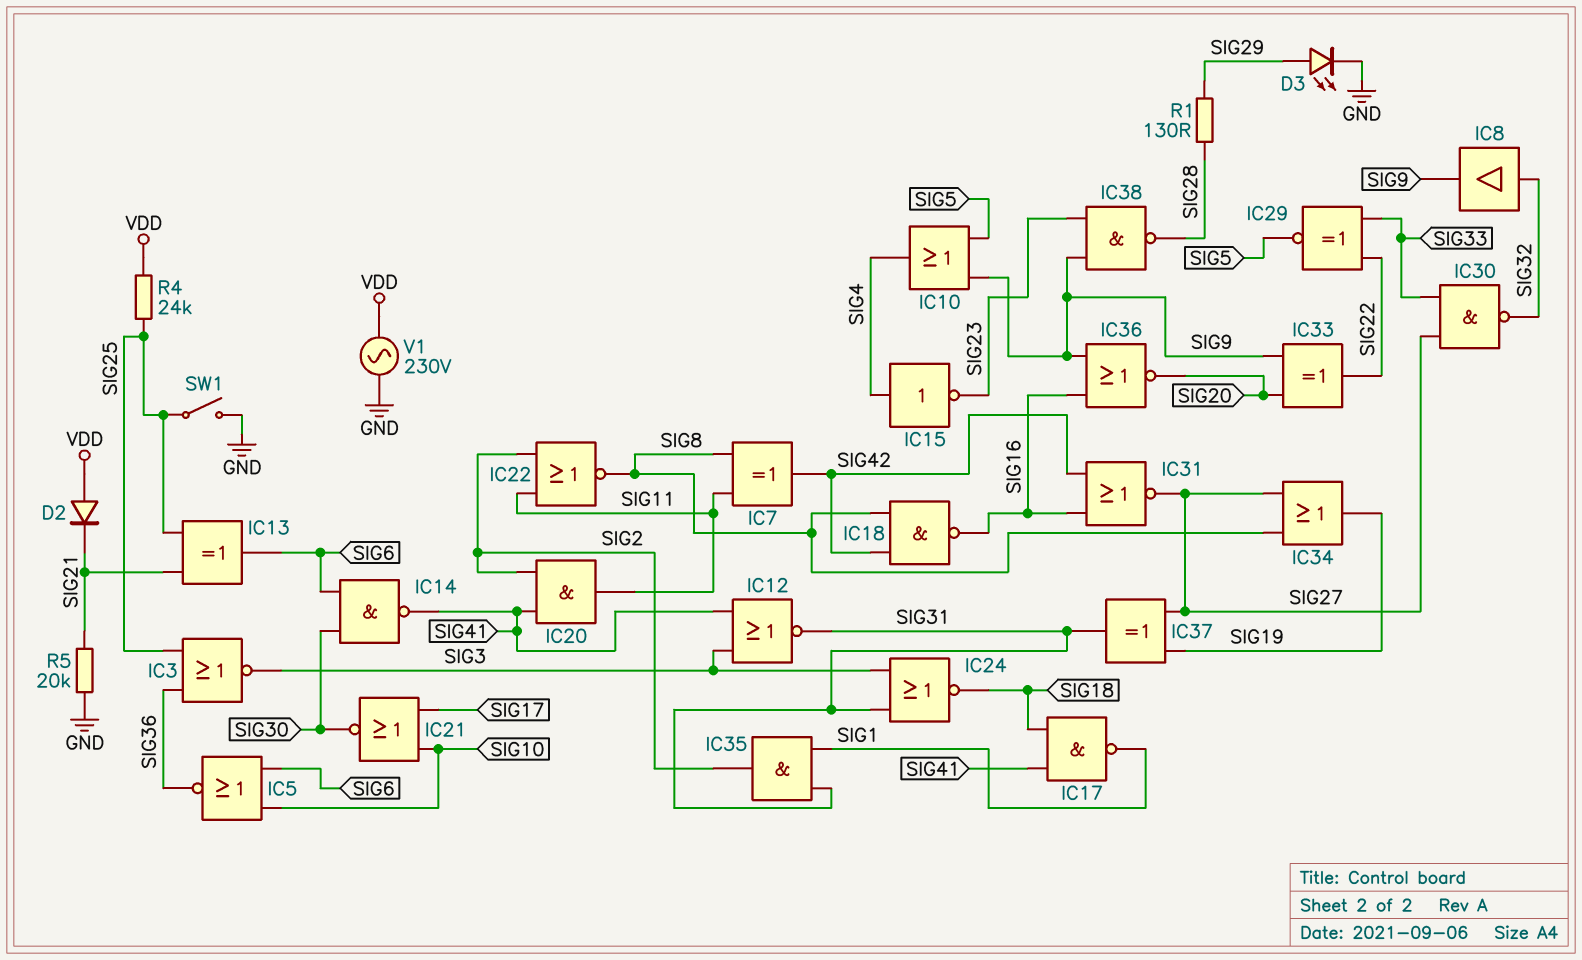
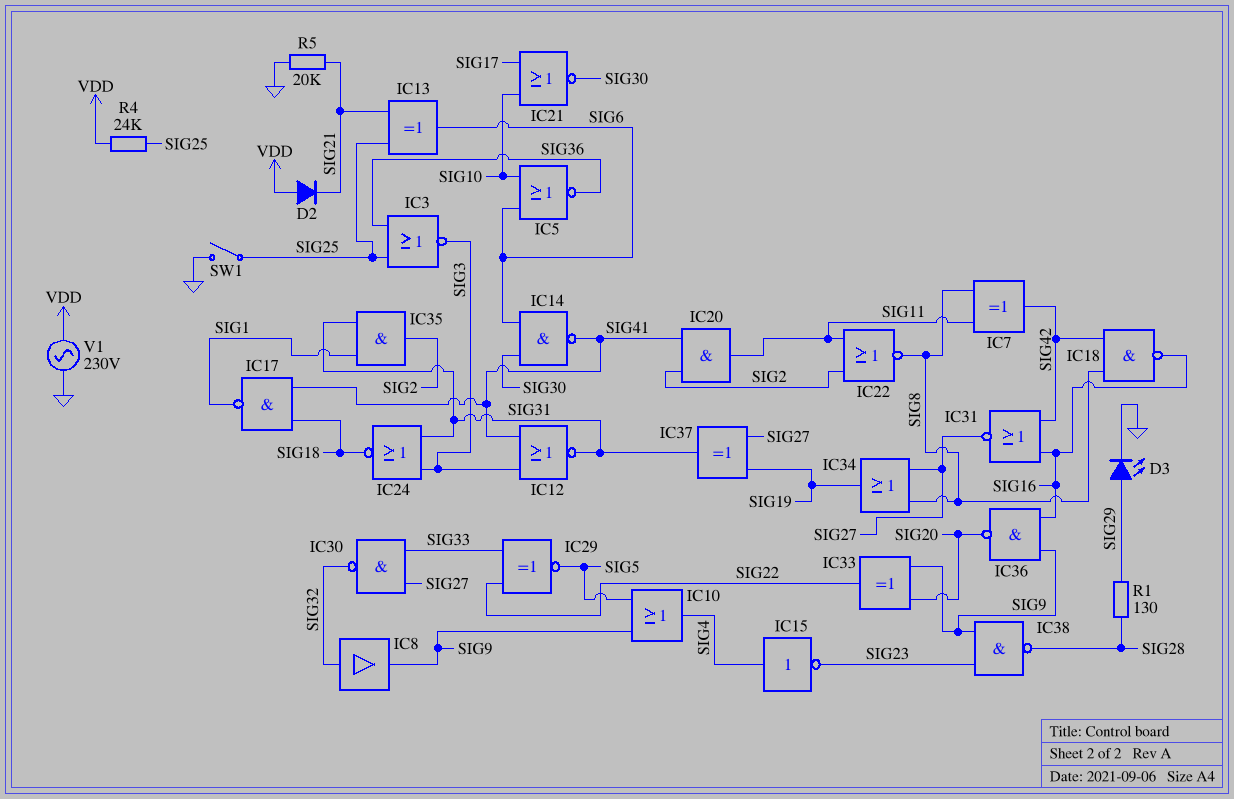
IC36: NOR (in SIG9, in SIG16, out SIG20) -> NAND (in SIG9, in SIG16, out SIG20)

